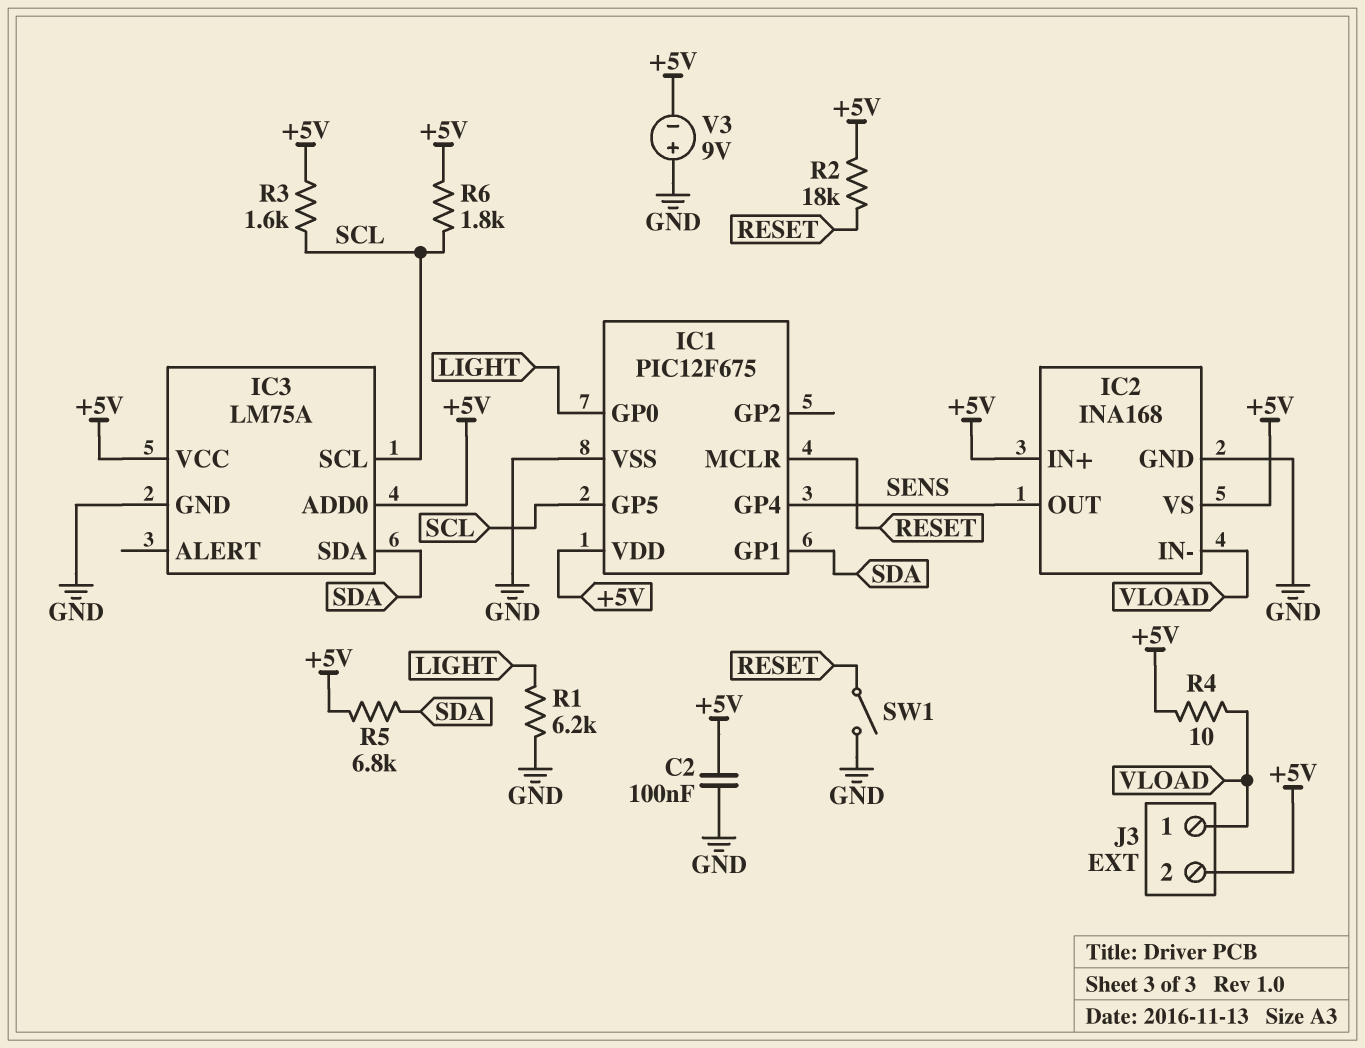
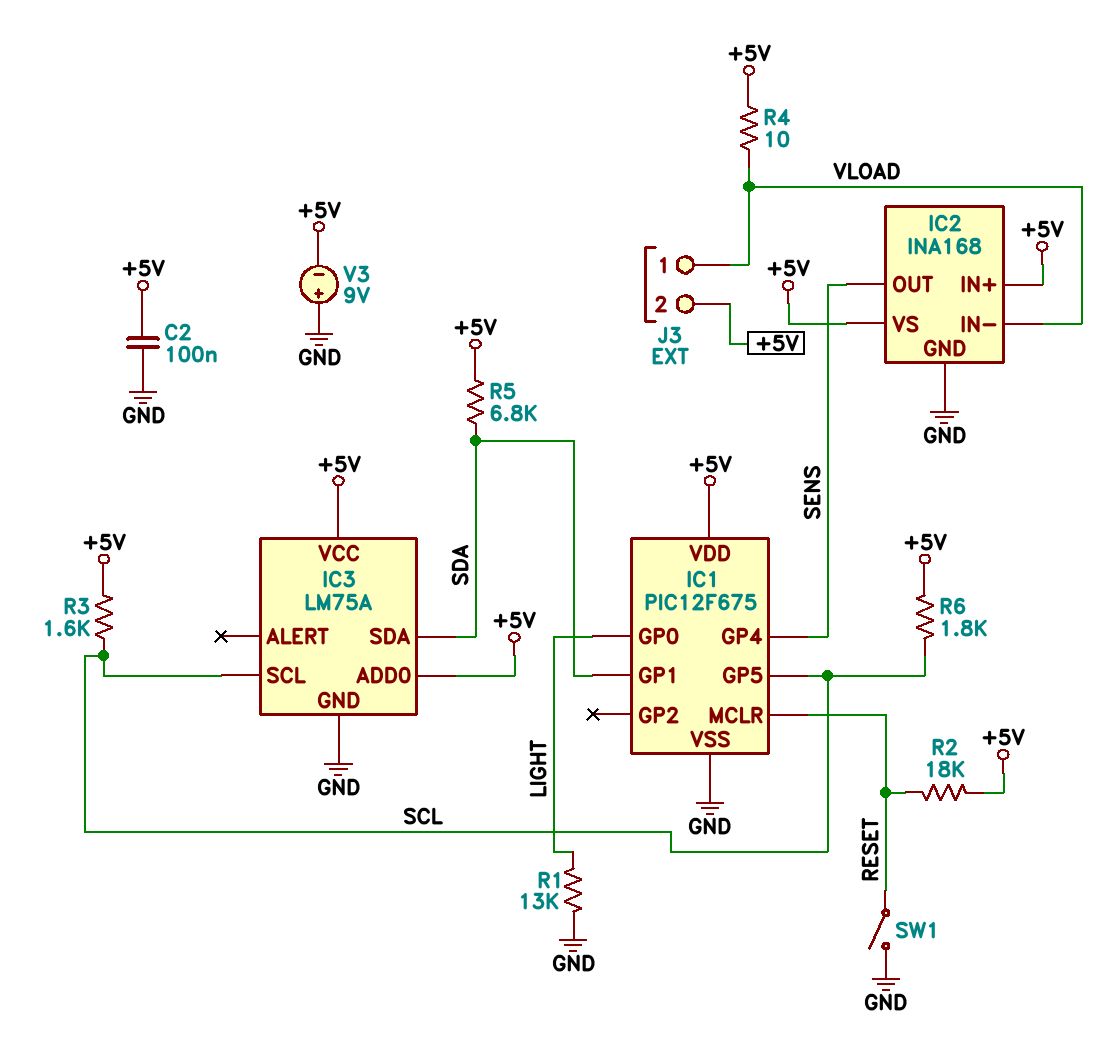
R1: 6.2k (GND, LIGHT) -> 13k (GND, LIGHT)

